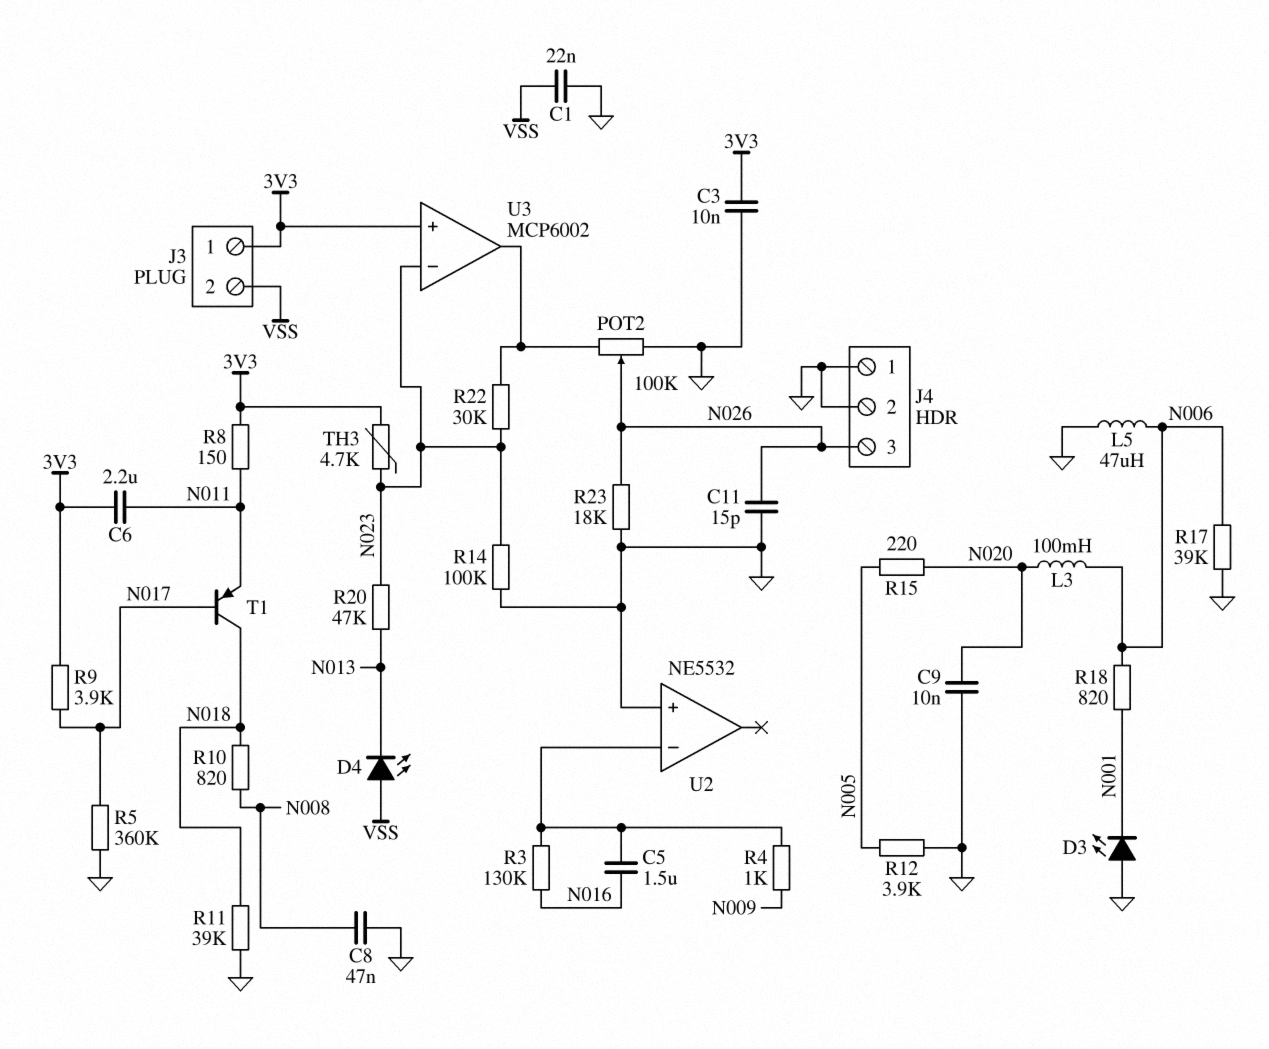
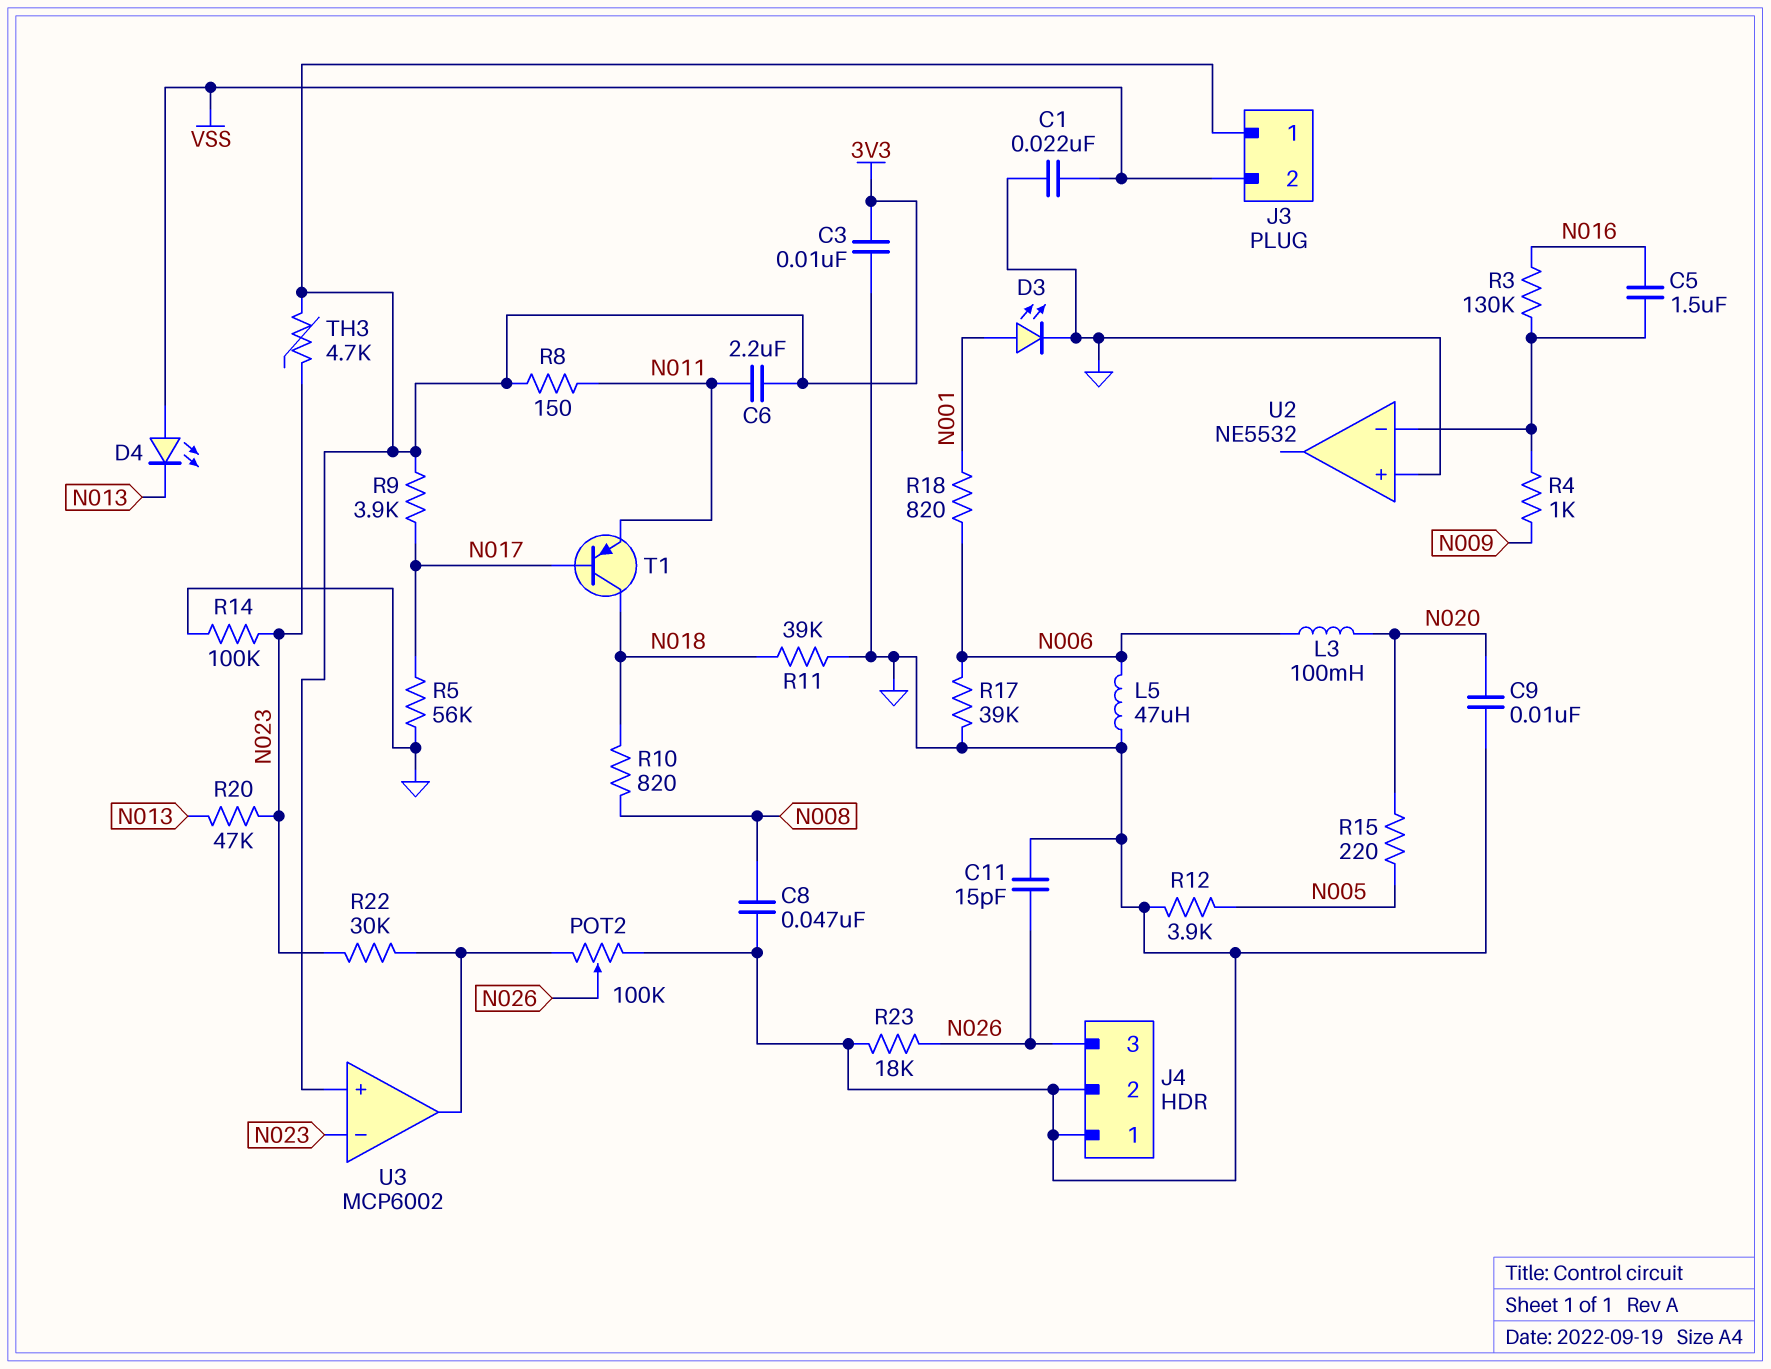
D3: LED (A GND, K N001) -> LED (A N001, K GND)
R5: 360k (GND, N017) -> 56k (GND, N017)

